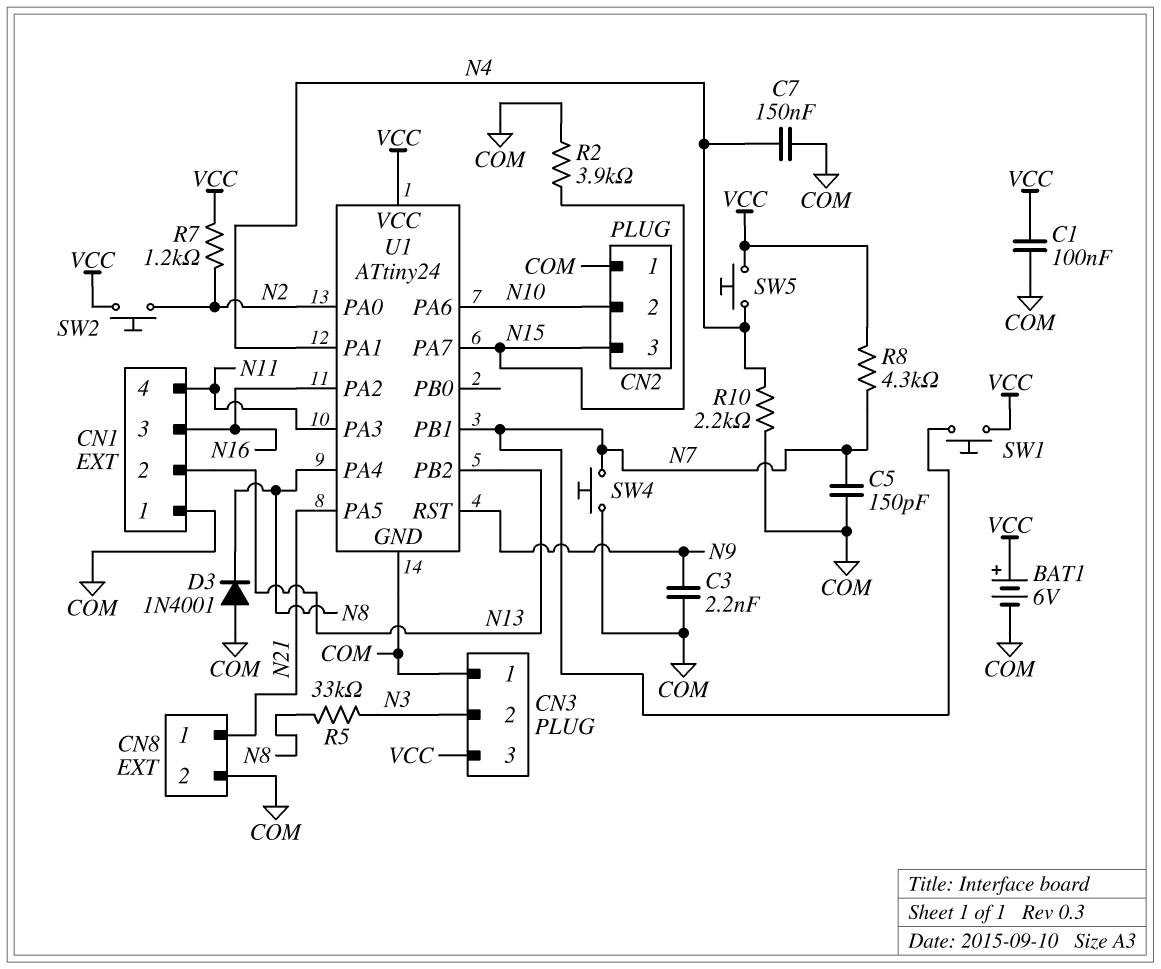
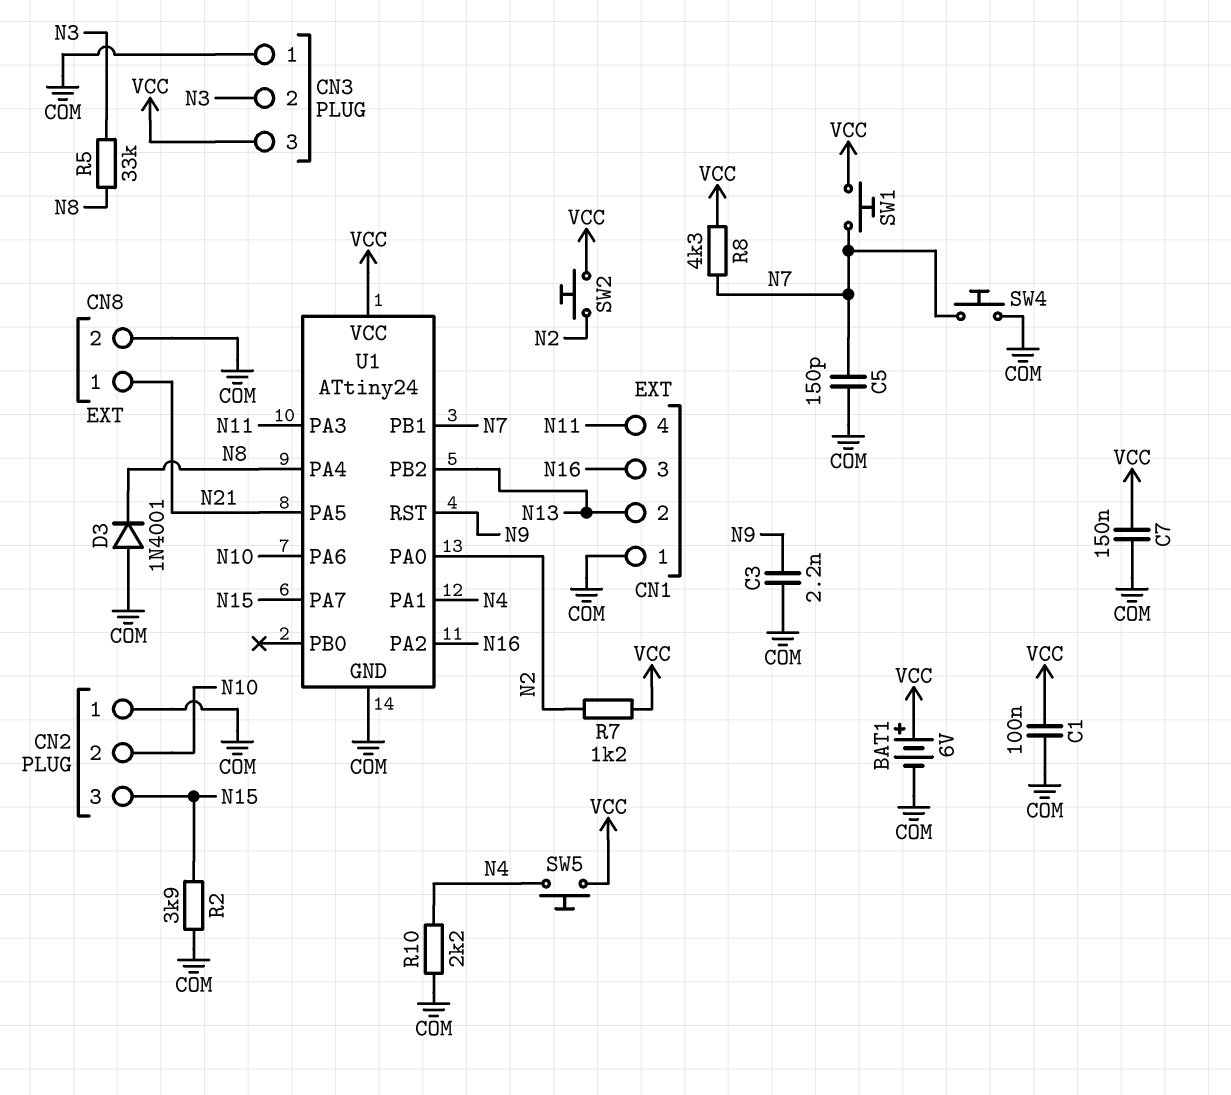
C7: 150nF (COM, N4) -> 150nF (COM, VCC)

